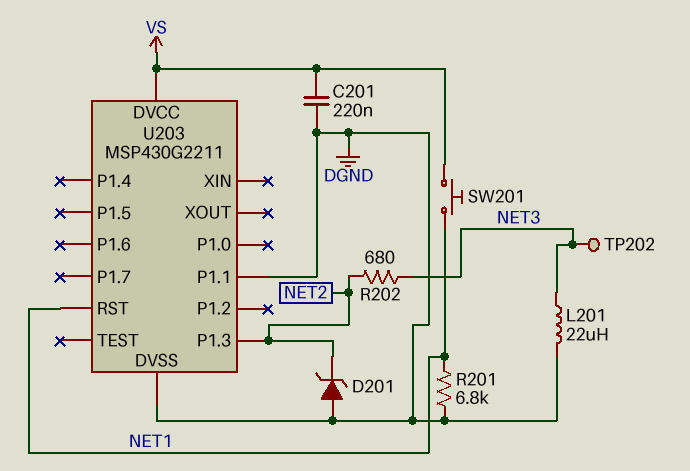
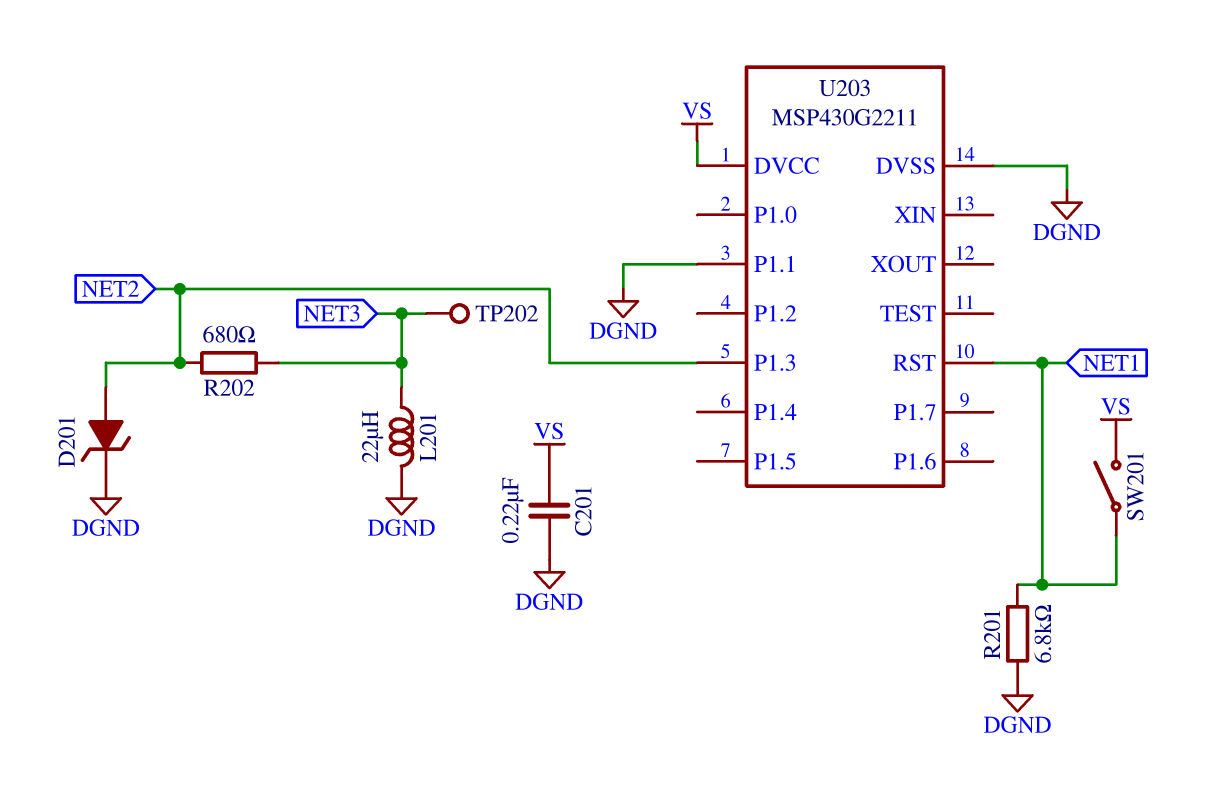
D201: zener (A DGND, K NET2) -> zener (A NET2, K DGND)
SW201: button (NET1, VS) -> switch (NET1, VS)

